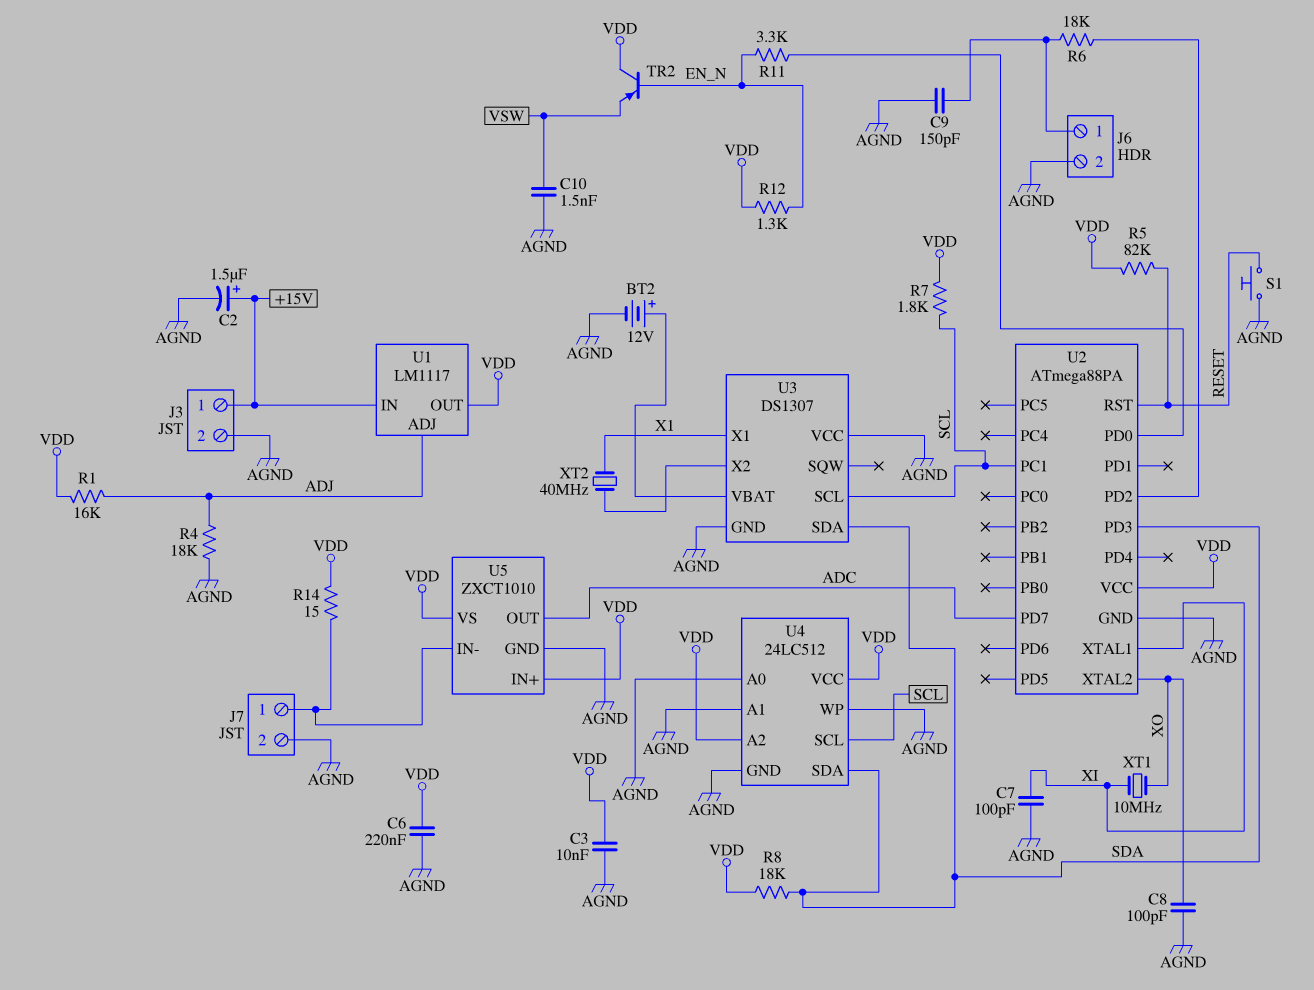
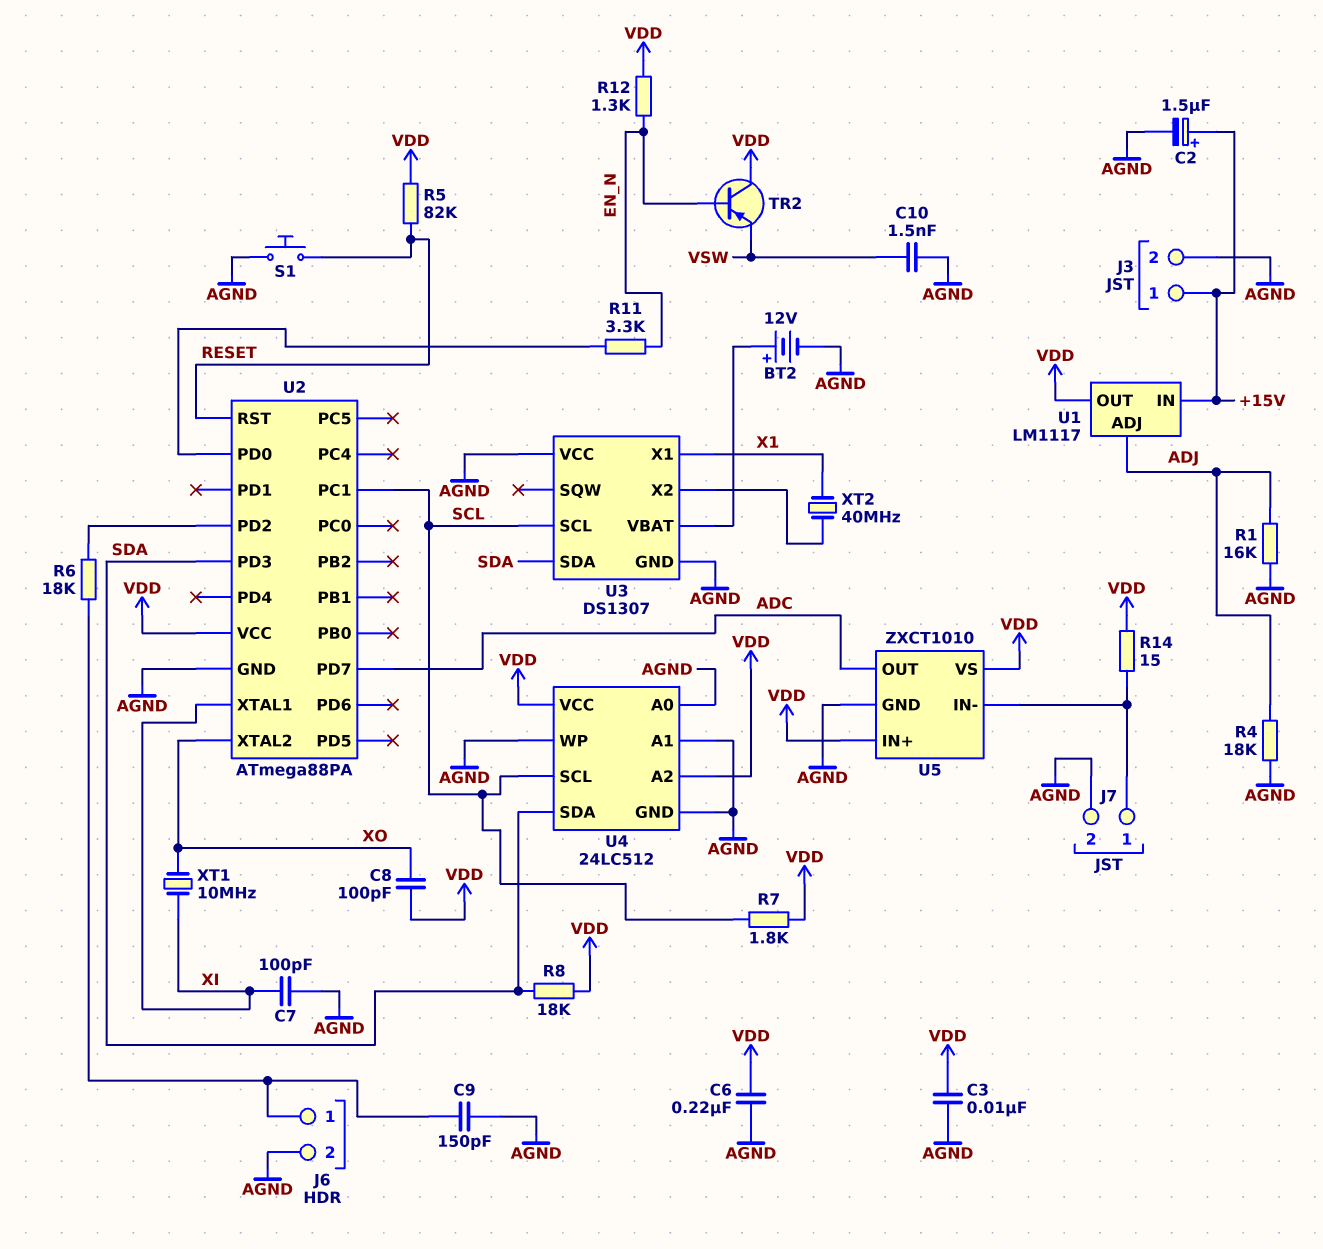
C8: 100pF (AGND, XO) -> 100pF (VDD, XO)
R1: 16k (ADJ, VDD) -> 16k (ADJ, AGND)

